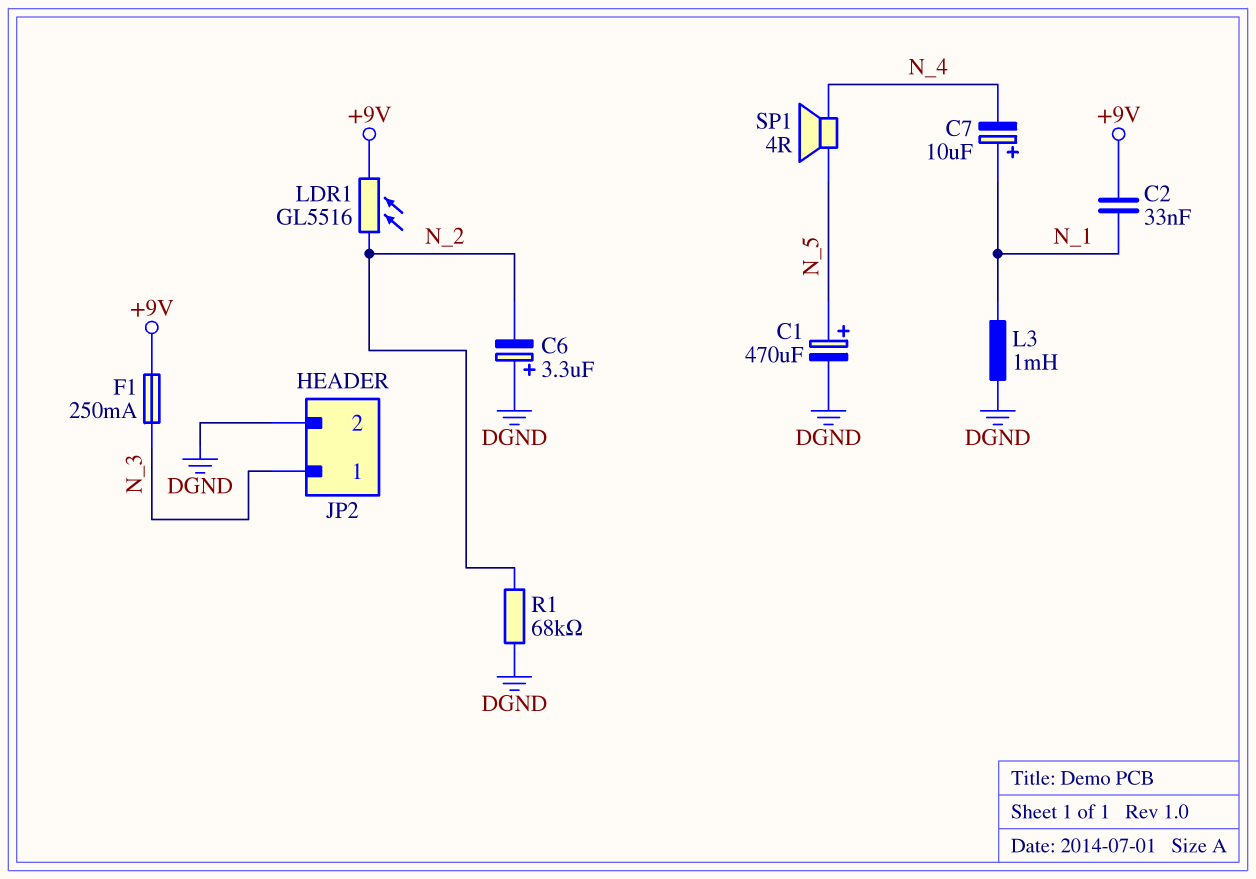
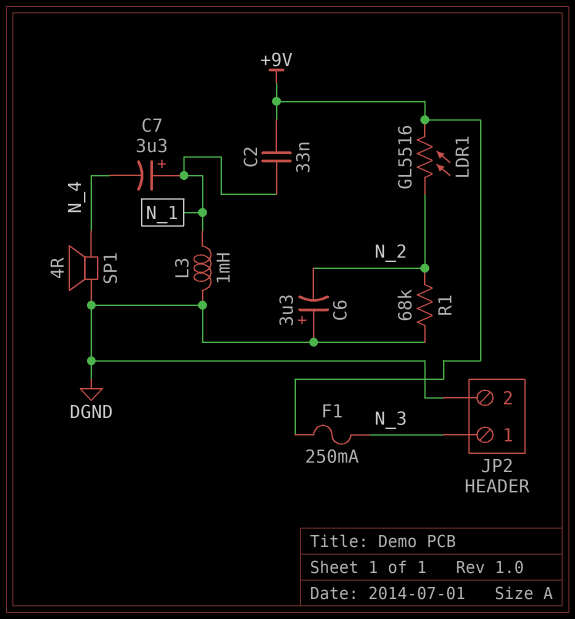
C1: 470uF (plus N_5, minus DGND) -> none
C7: 10uF (plus N_1, minus N_4) -> 3.3uF (plus N_1, minus N_4)
SP1: speaker 4R (N_4, N_5) -> speaker 4R (DGND, N_4)

